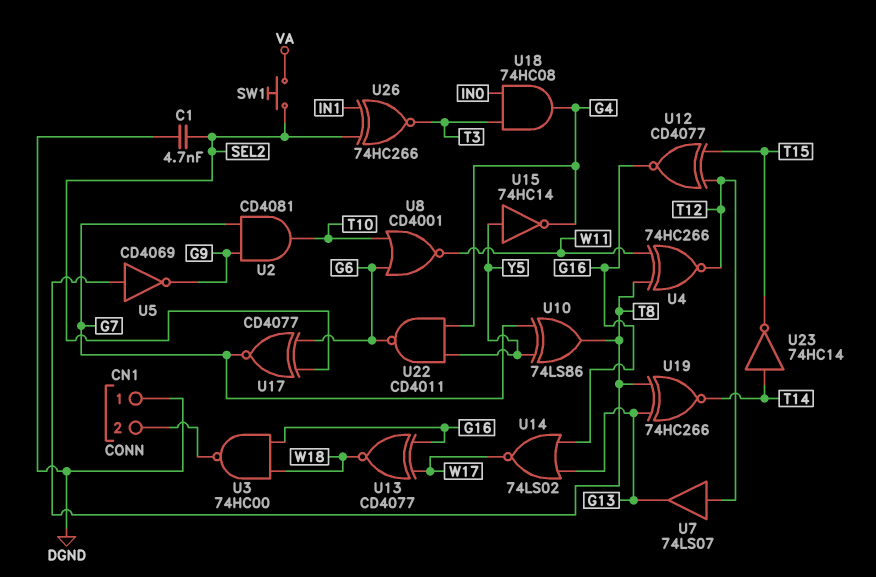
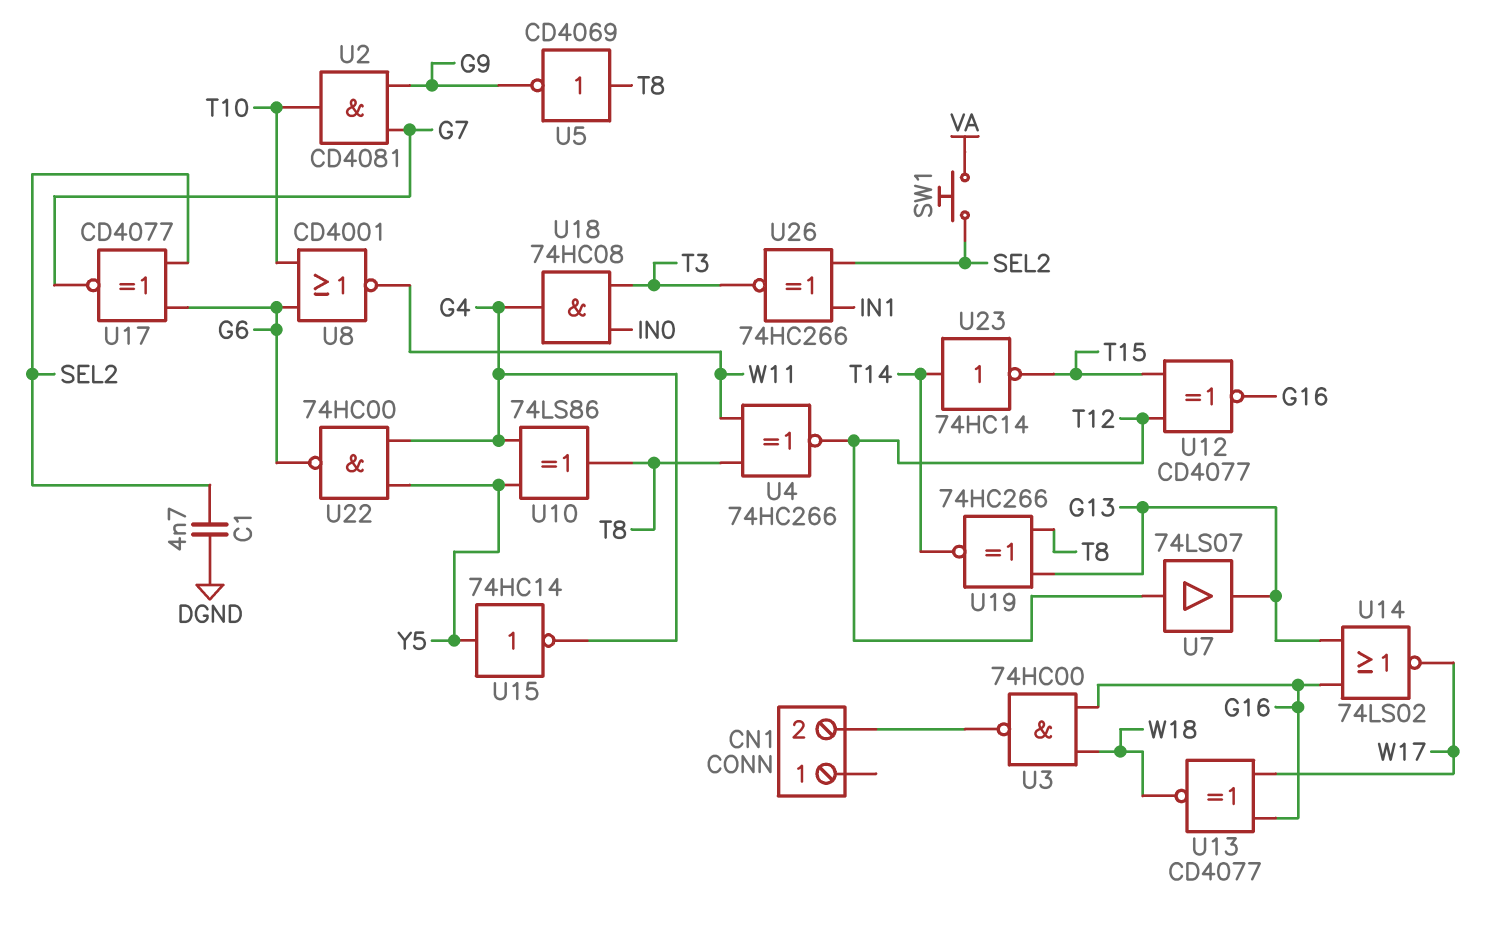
CN1 pin 1: DGND -> none
U10: XOR 74LS86 (in G7, in Y5, out T8) -> XOR 74LS86 (in G4, in Y5, out T8)
U22: NAND CD4011 (in G4, in Y5, out G6) -> NAND 74HC00 (in G4, in Y5, out G6)

